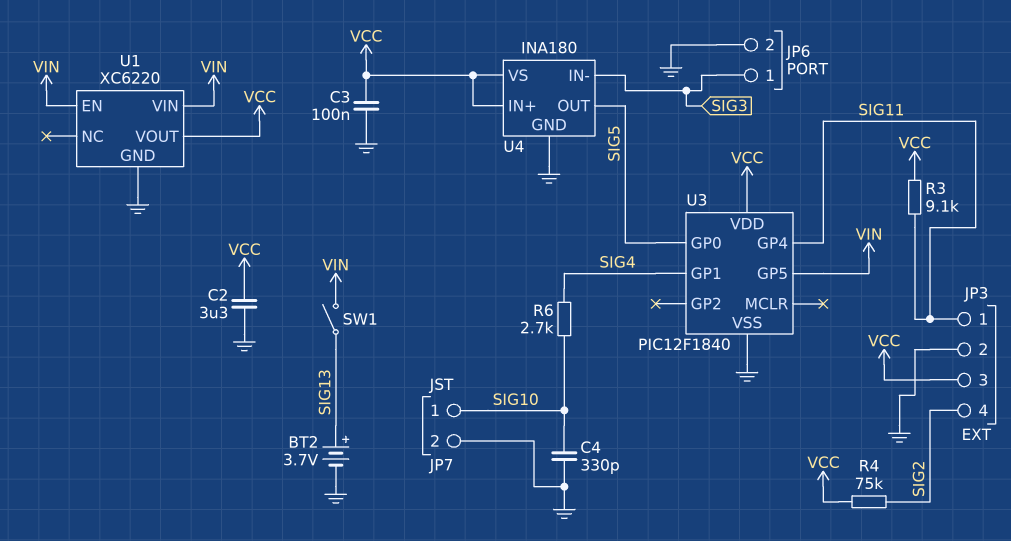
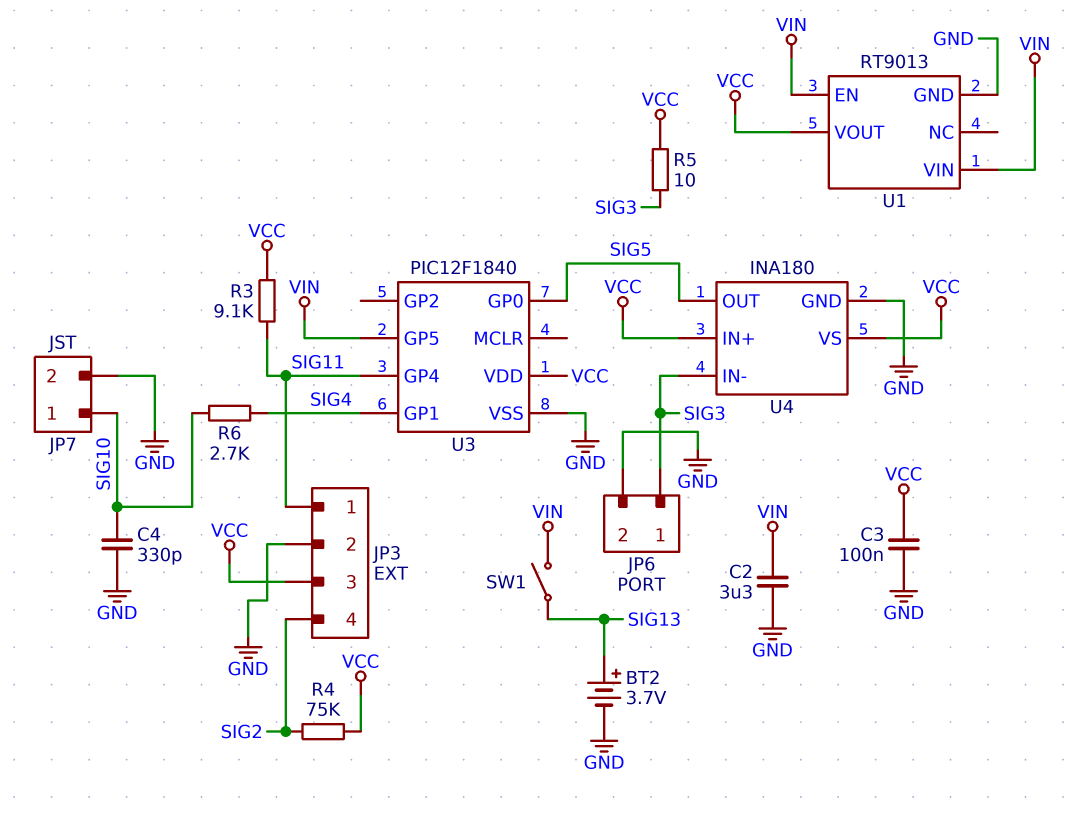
C2: 3.3uF (GND, VCC) -> 3.3uF (GND, VIN)
R5: none -> 10 (SIG3, VCC)
U1: XC6220 -> RT9013

